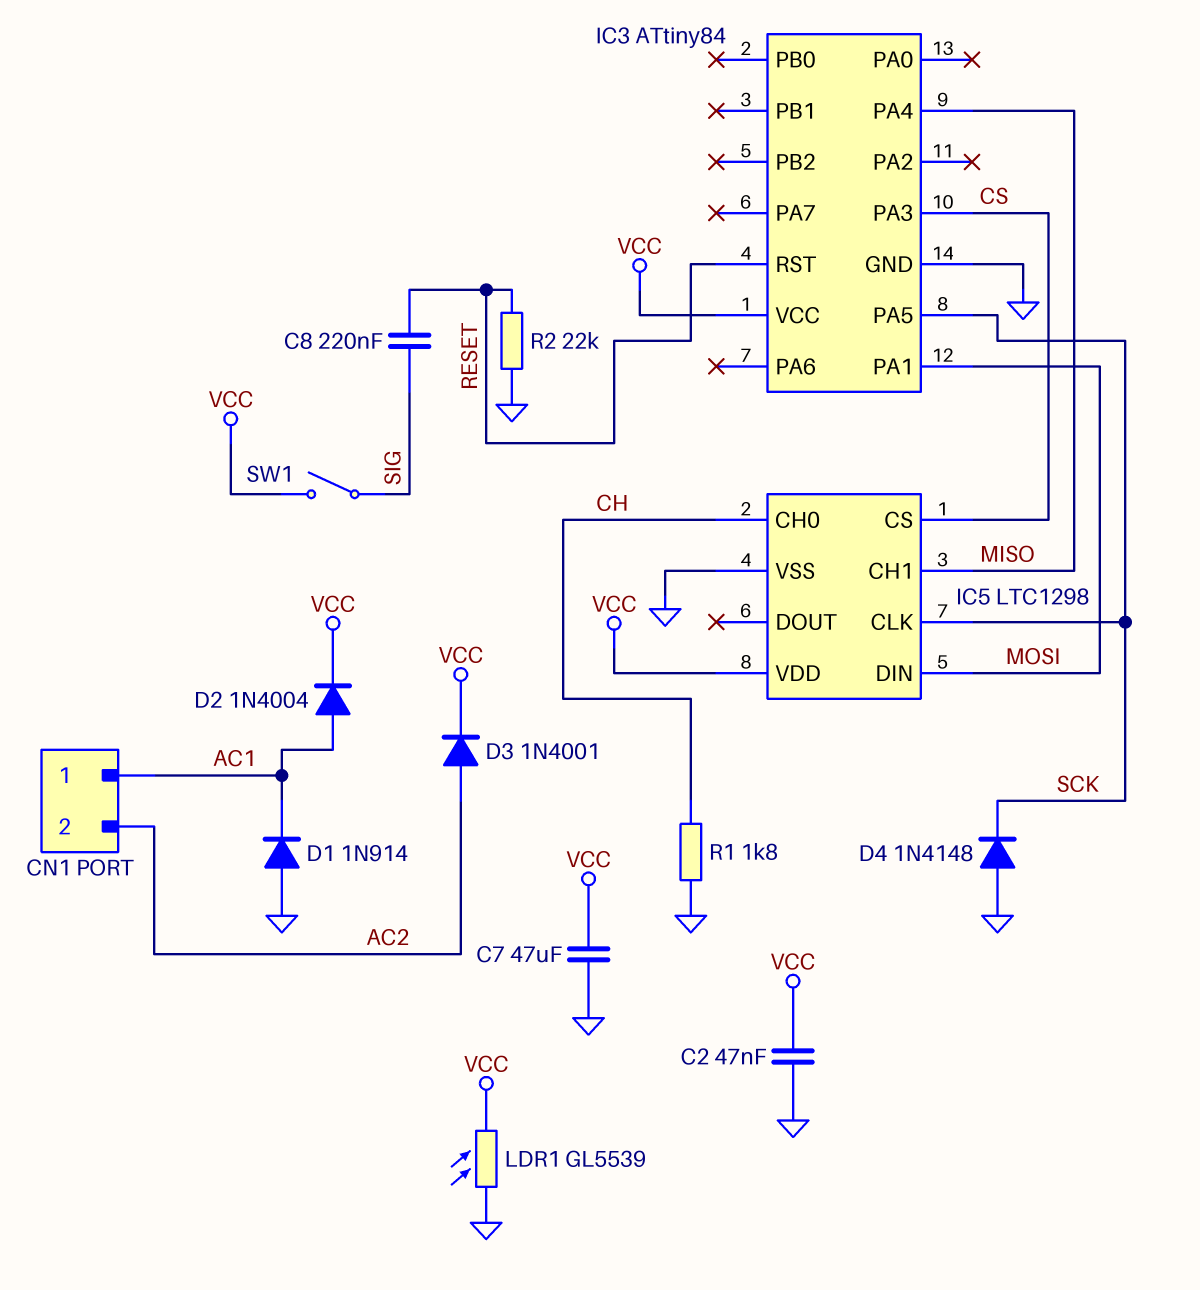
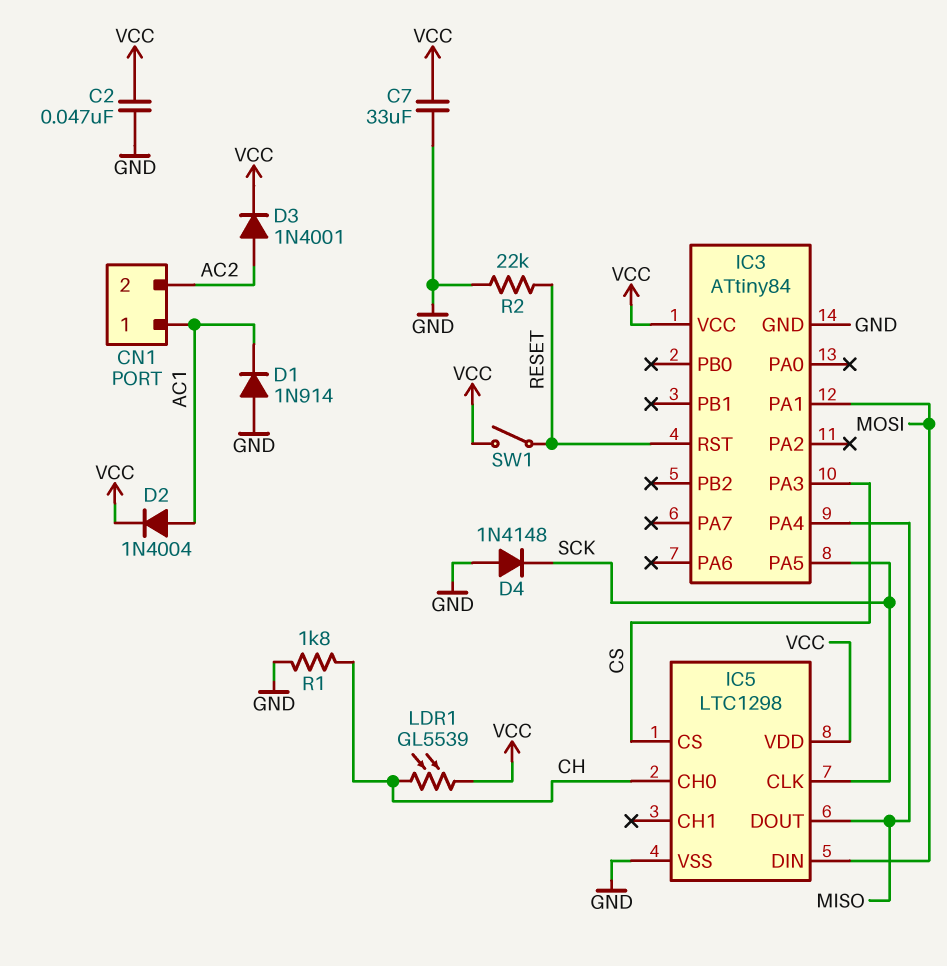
C7: 47uF (GND, VCC) -> 33uF (GND, VCC)
C8: 220nF (RESET, SIG) -> none
IC5 pin CH1: MISO -> none
IC5 pin DOUT: none -> MISO
LDR1: GL5539 (GND, VCC) -> GL5539 (CH, VCC)
SW1: switch (SIG, VCC) -> switch (RESET, VCC)

